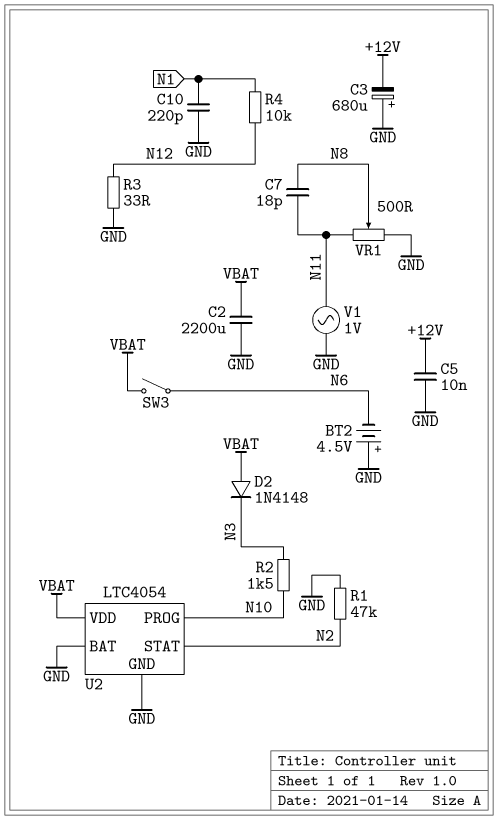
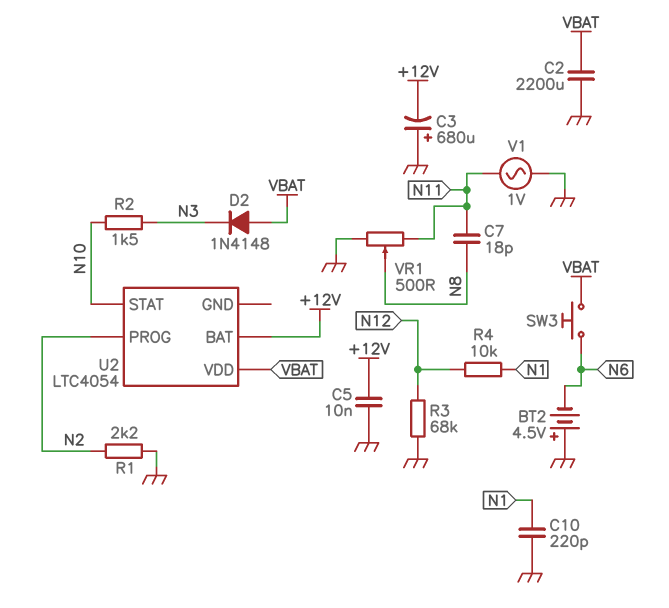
R1: 47k (GND, N2) -> 2.2k (GND, N2)
R3: 33 (GND, N12) -> 68k (GND, N12)
SW3: switch (N6, VBAT) -> button (N6, VBAT)
U2 pin BAT: GND -> +12V
U2 pin GND: GND -> none
U2 pin PROG: N10 -> N2
U2 pin STAT: N2 -> N10

